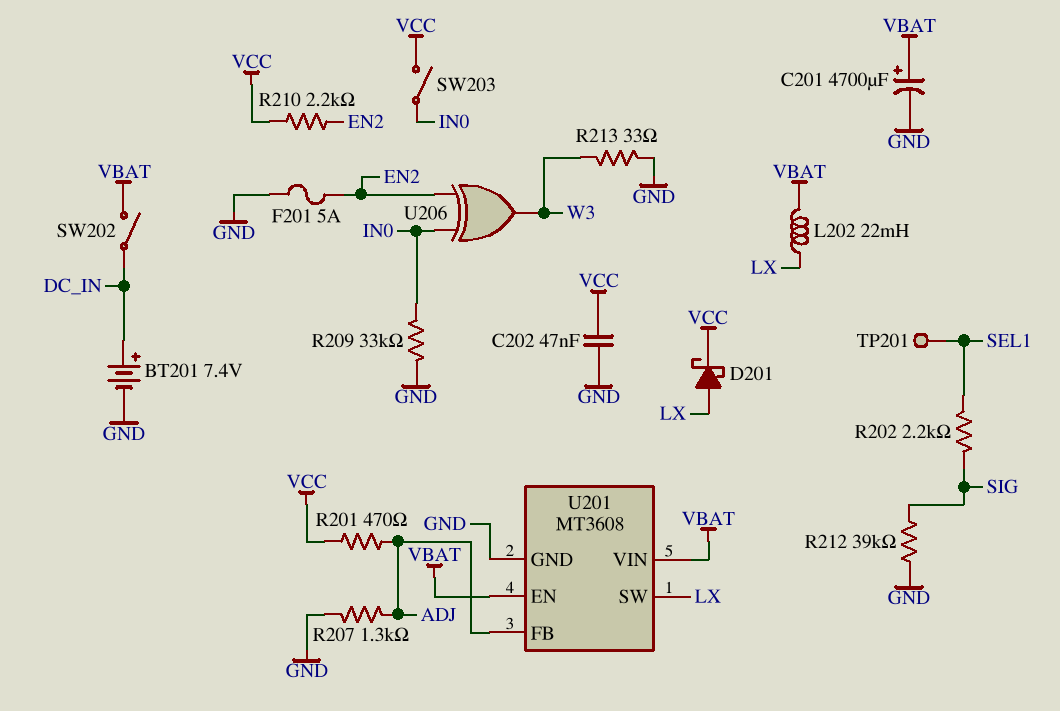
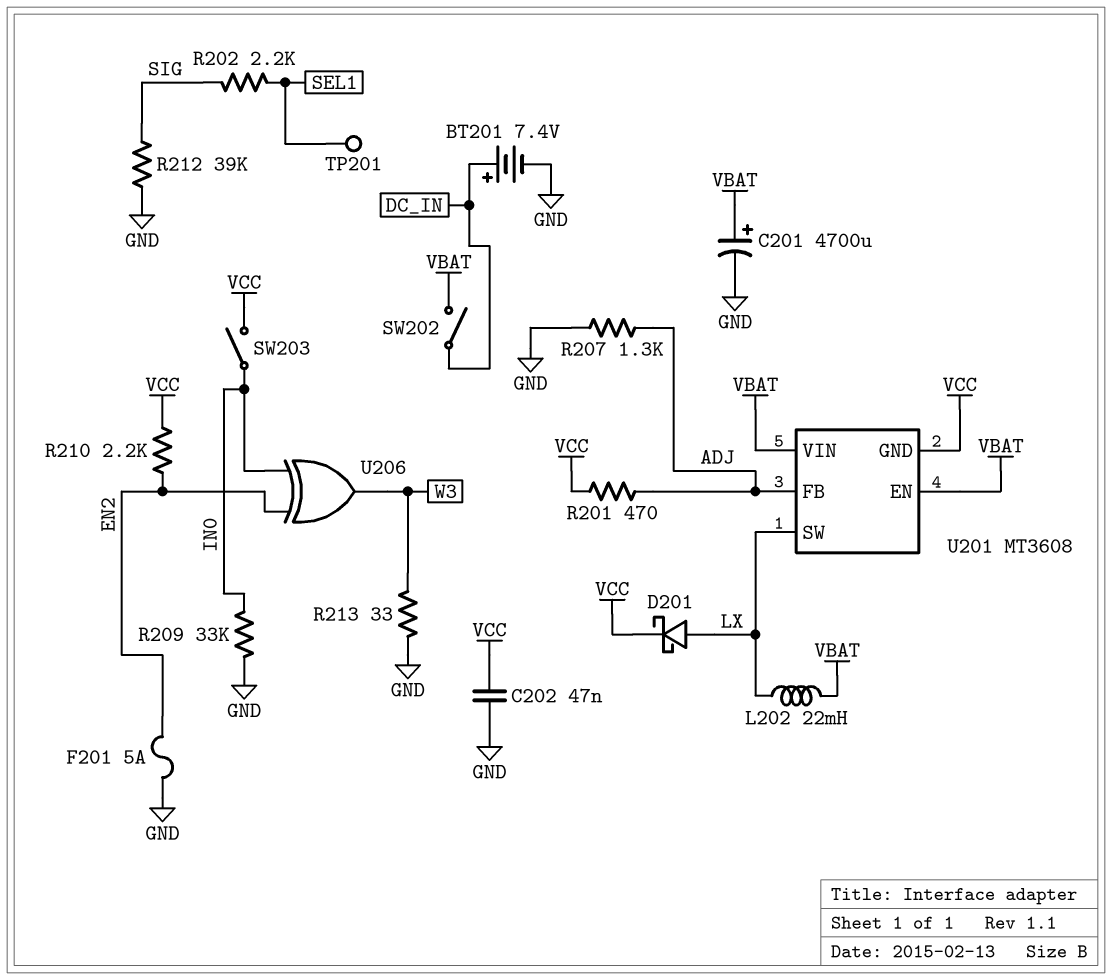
U201 pin GND: GND -> VCC

